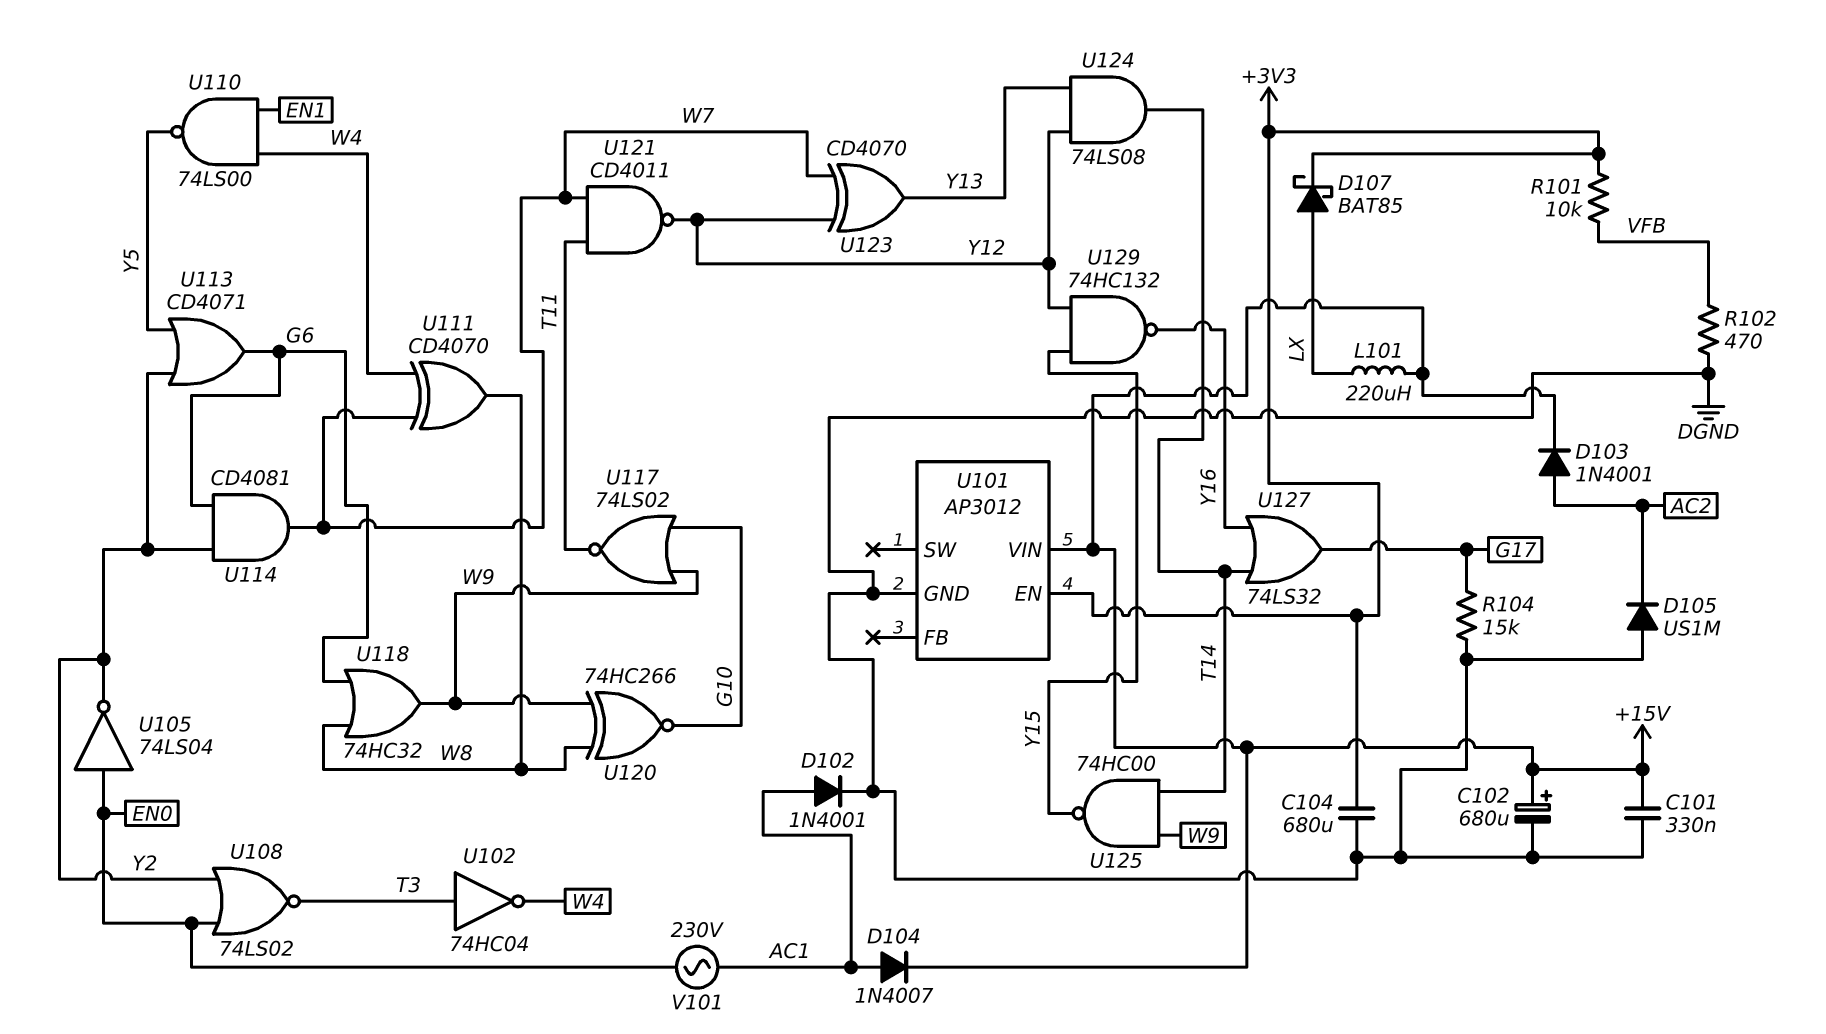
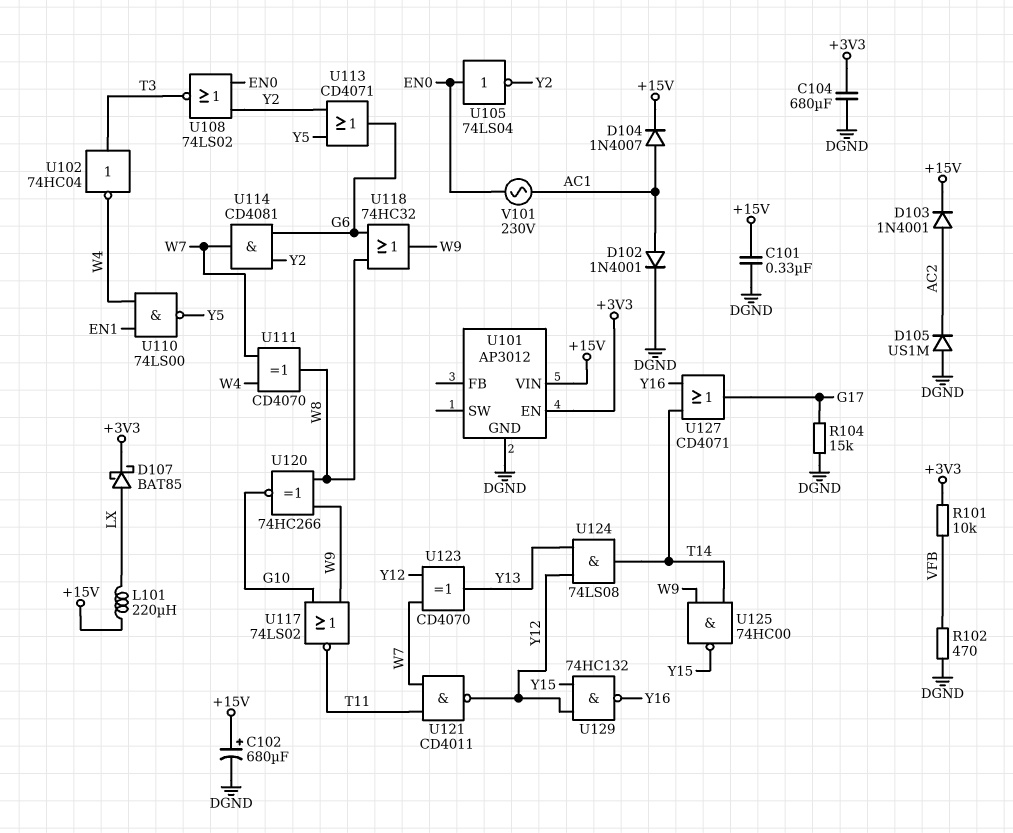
U127: OR 74LS32 (in T14, in Y16, out G17) -> OR CD4071 (in T14, in Y16, out G17)

